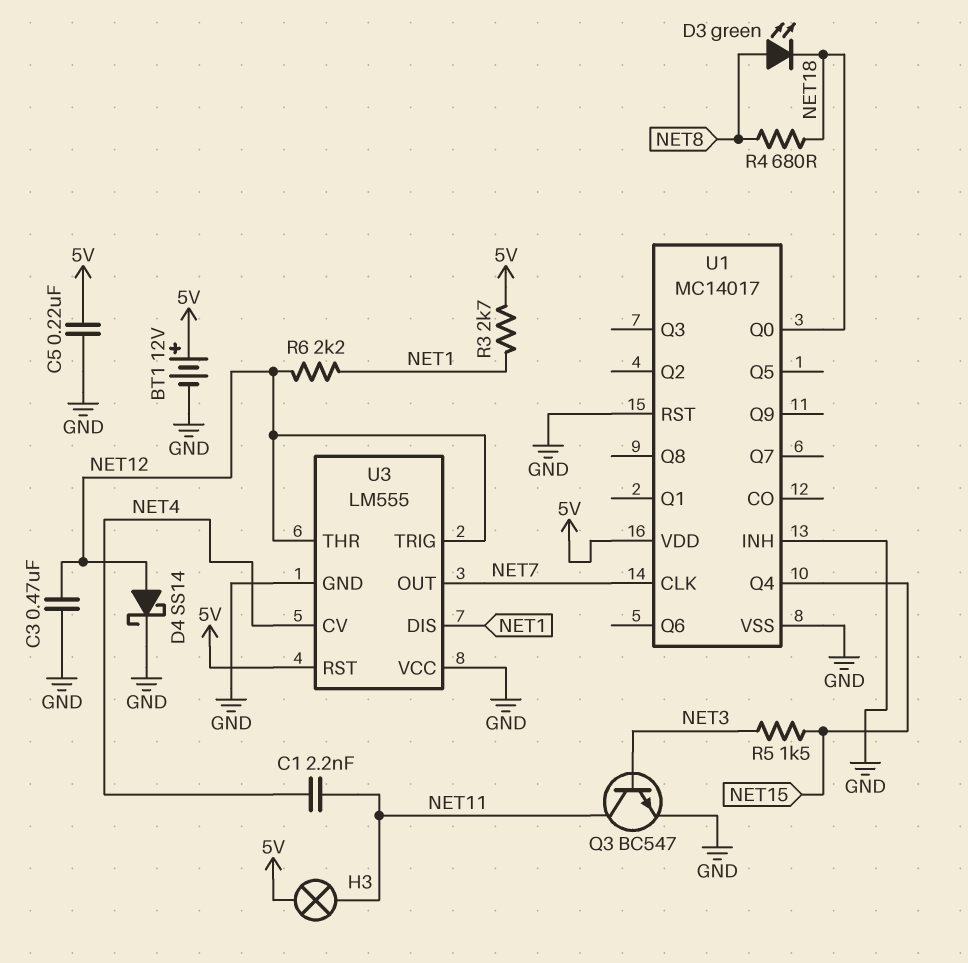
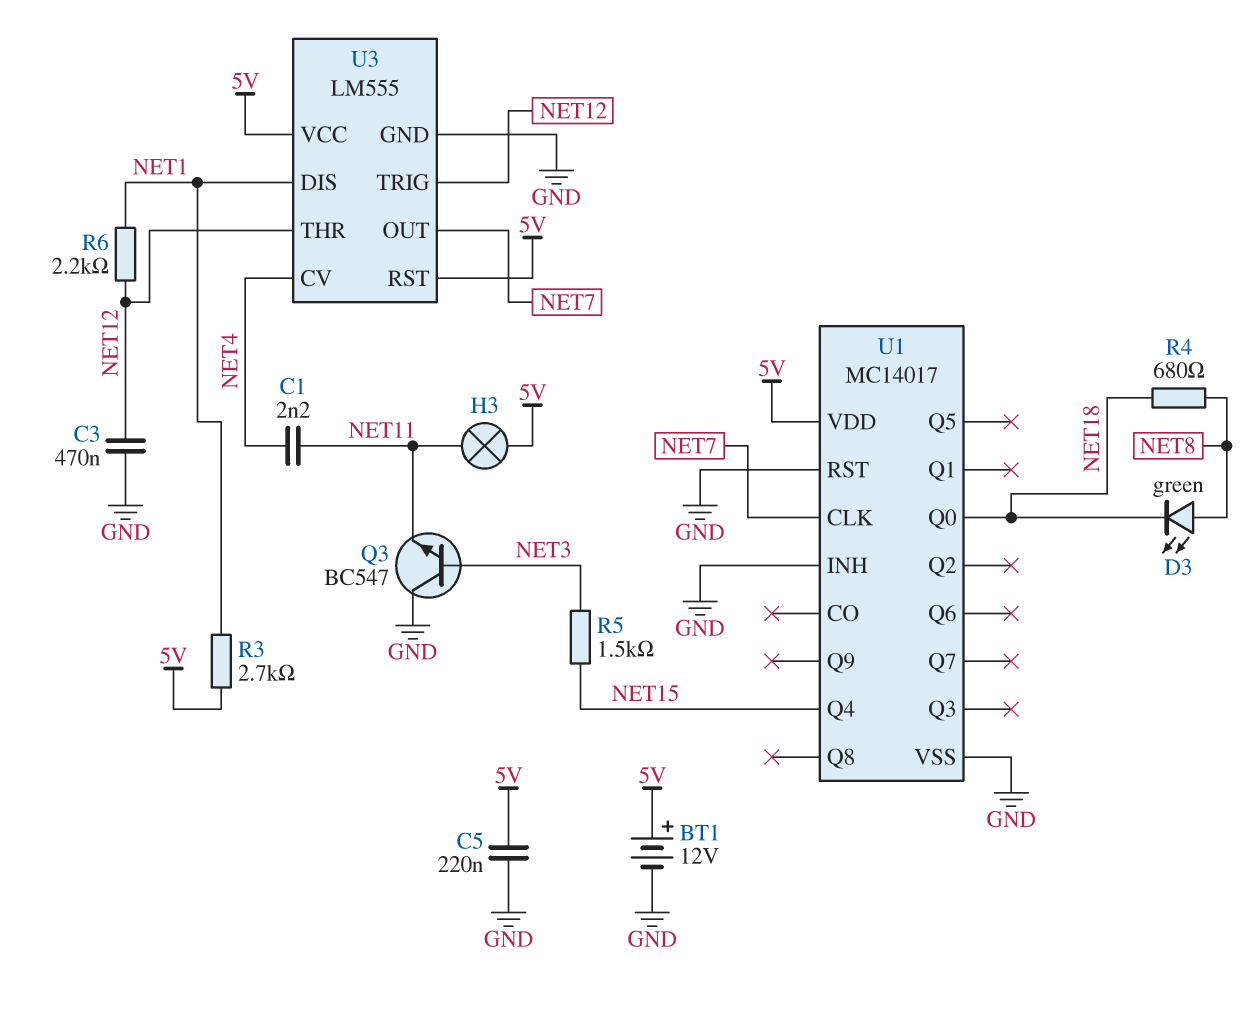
D4: schottky SS14 (A NET12, K GND) -> none
Q3: NPN BC547 (B NET3, C NET11, E GND) -> NPN BC547 (B NET3, C GND, E NET11)
U3 pin VCC: GND -> 5V

